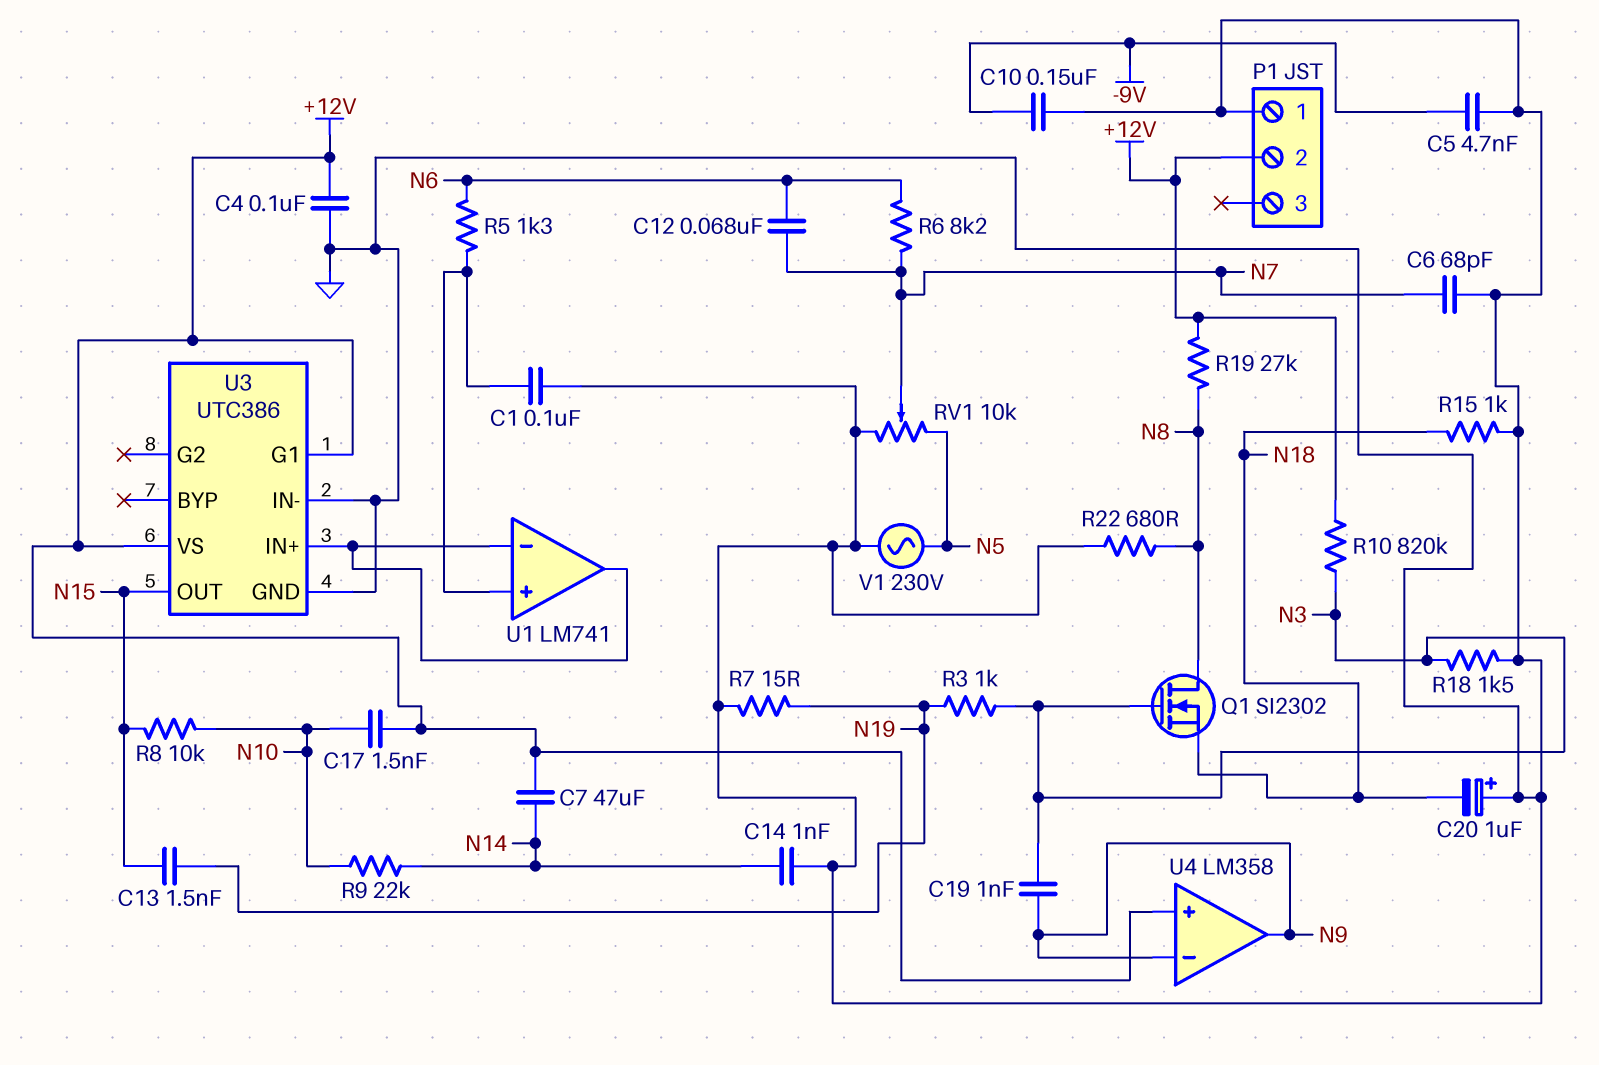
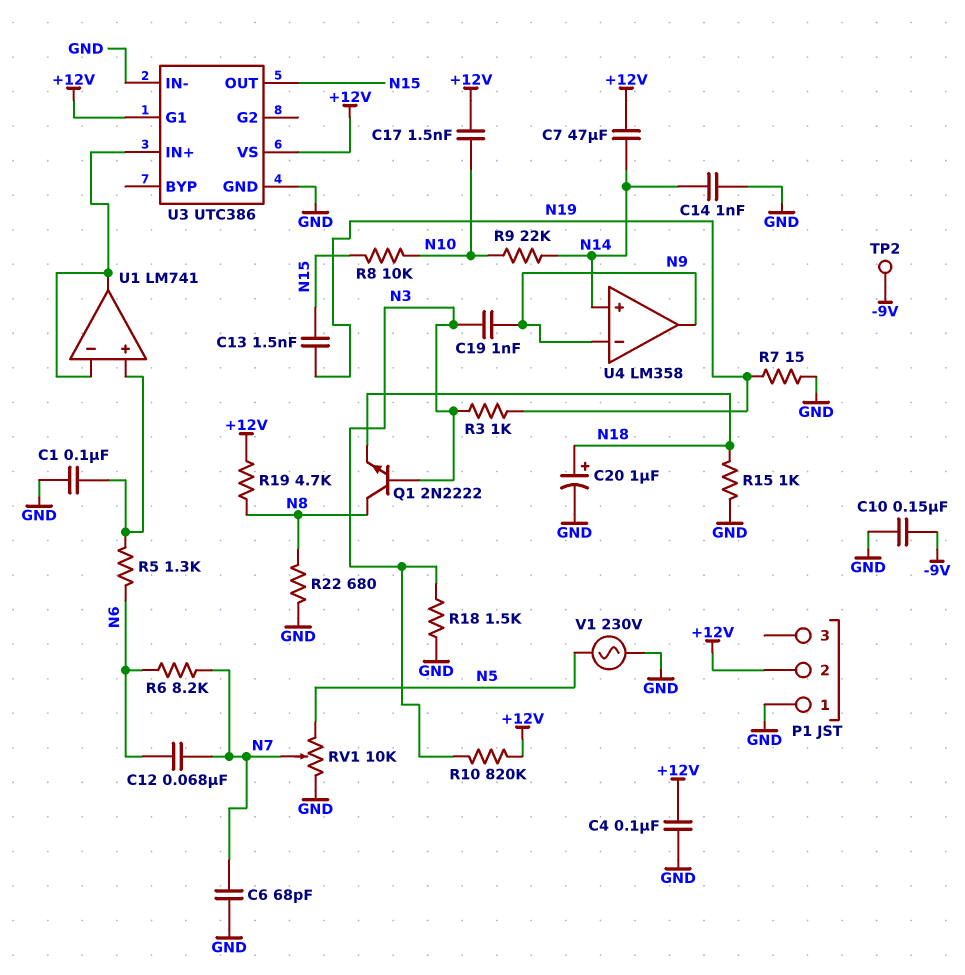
C5: 4.7nF (-9V, GND) -> none
C20: 1uF (plus GND, minus N18) -> 1uF (plus N18, minus GND)
Q1: NMOS SI2302 (G N3, D N8, S N18) -> NPN 2N2222 (B N3, C N8, E N18)
R19: 27k (+12V, N8) -> 4.7k (+12V, N8)
TP2: none -> test point (-9V)
U4 pin in+: +12V -> N14

